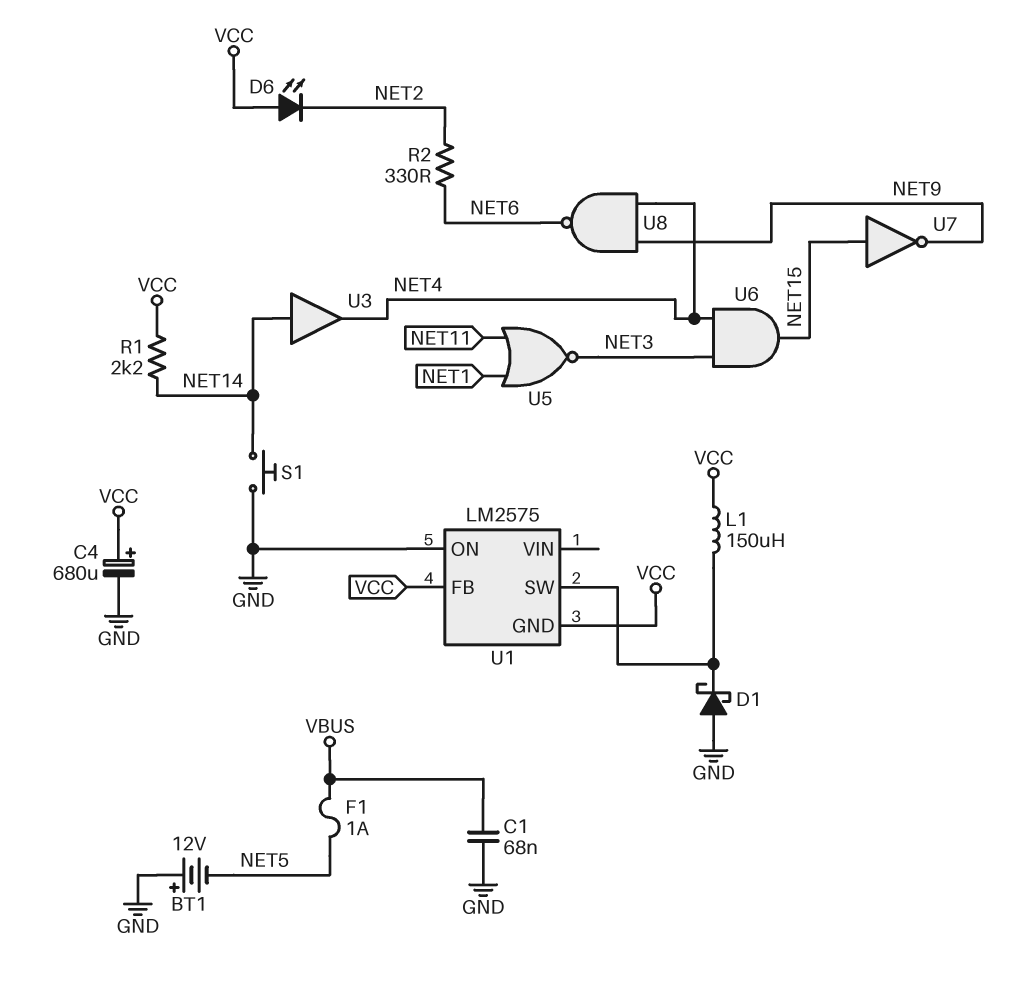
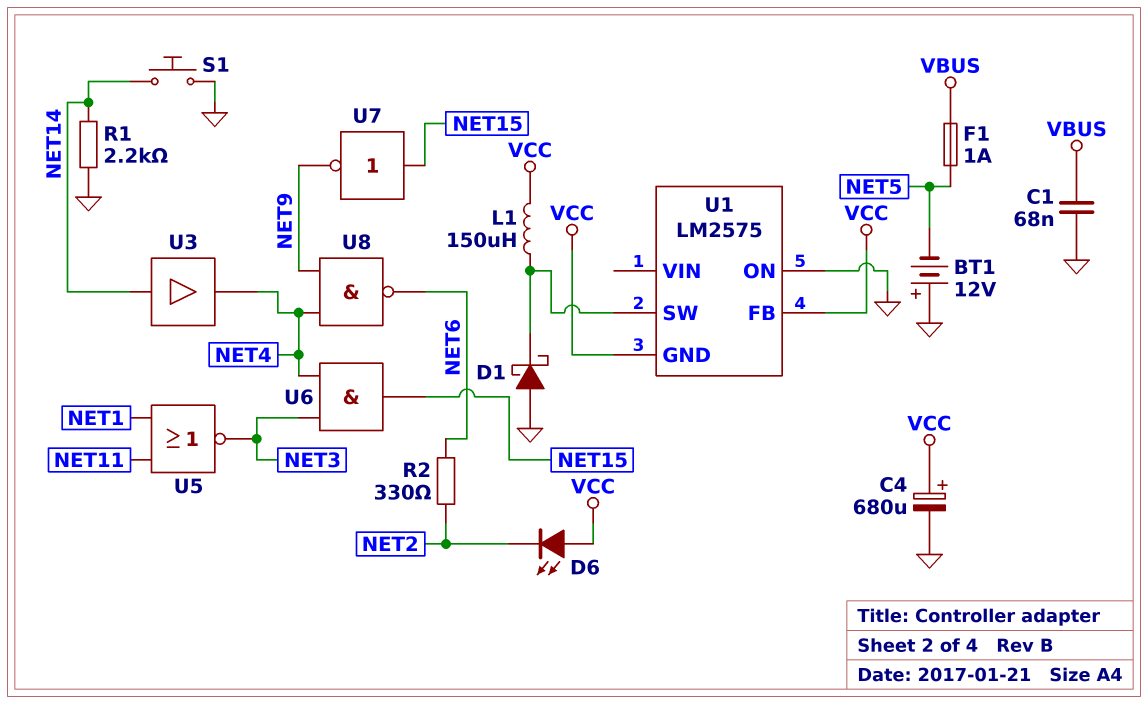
R1: 2.2k (NET14, VCC) -> 2.2k (GND, NET14)

